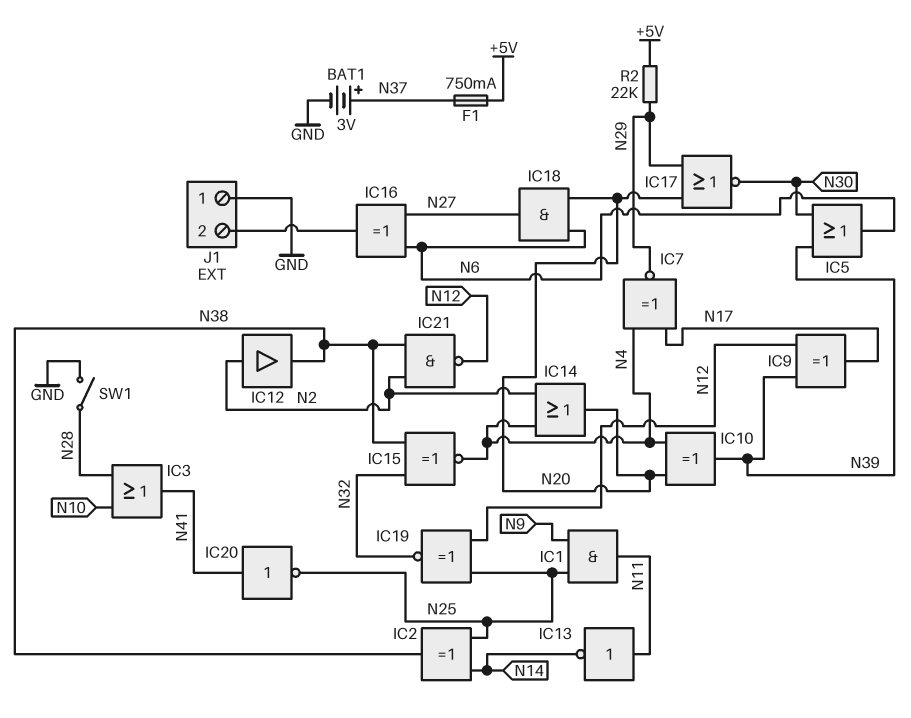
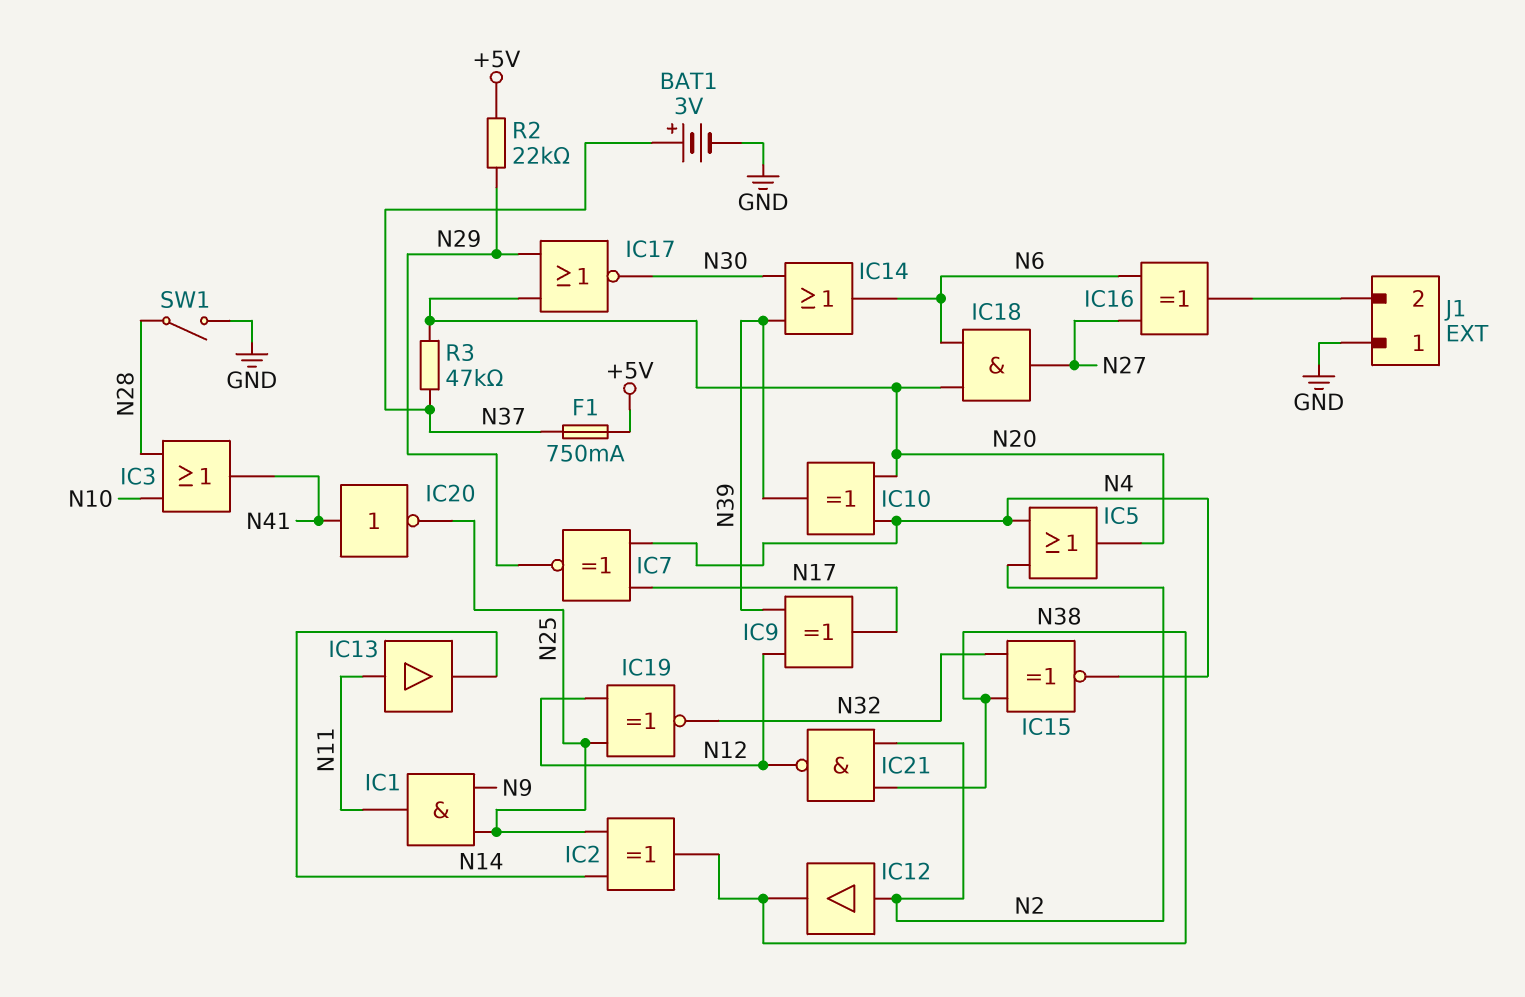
IC5: OR (in N30, in N39, out N6) -> OR (in N2, in N4, out N20)
IC13: NOT (in N11, out N14) -> buffer (in N11, out N14)
IC14: OR (in N2, in N4, out N20) -> OR (in N30, in N39, out N6)
R3: none -> 47k (N20, N37)

